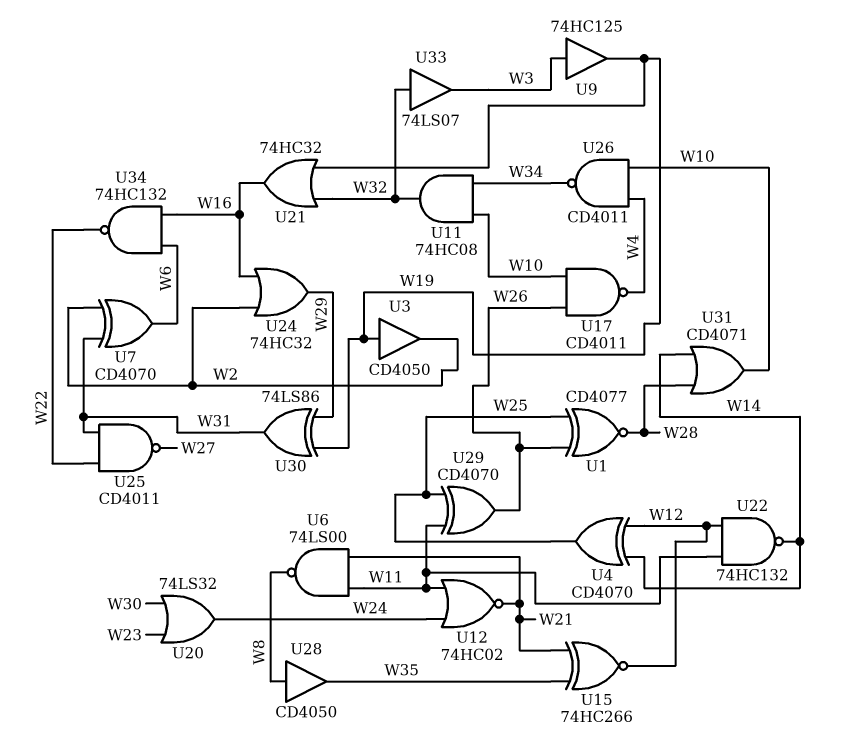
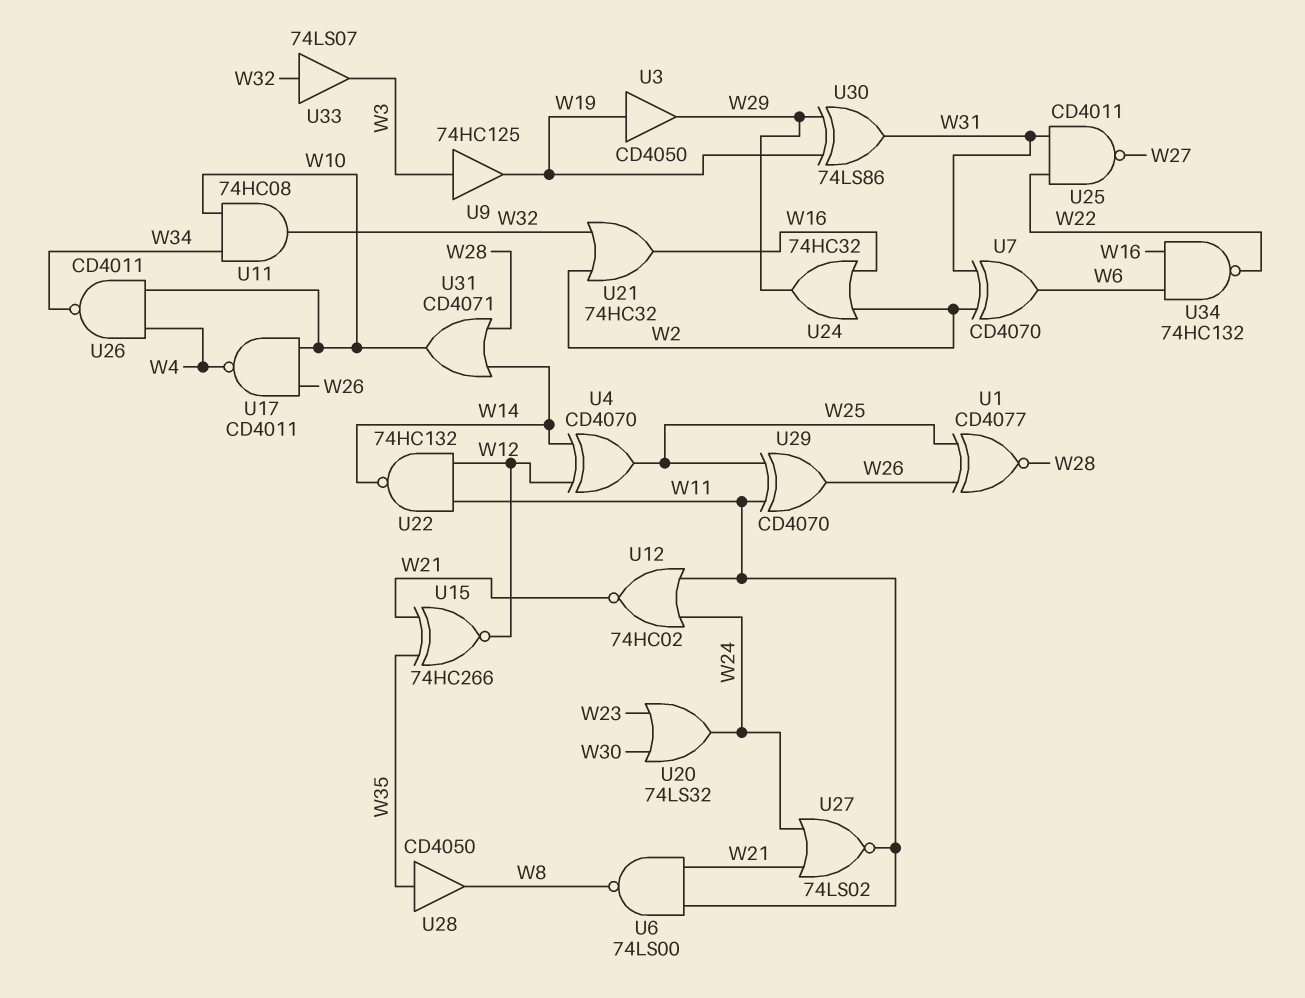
U3: buffer CD4050 (in W19, out W2) -> buffer CD4050 (in W19, out W29)
U21: OR 74HC32 (in W19, in W32, out W16) -> OR 74HC32 (in W2, in W32, out W16)
U27: none -> NOR 74LS02 (in W21, in W24, out W11)
U28: buffer CD4050 (in W8, out W35) -> buffer CD4050 (in W35, out W8)

